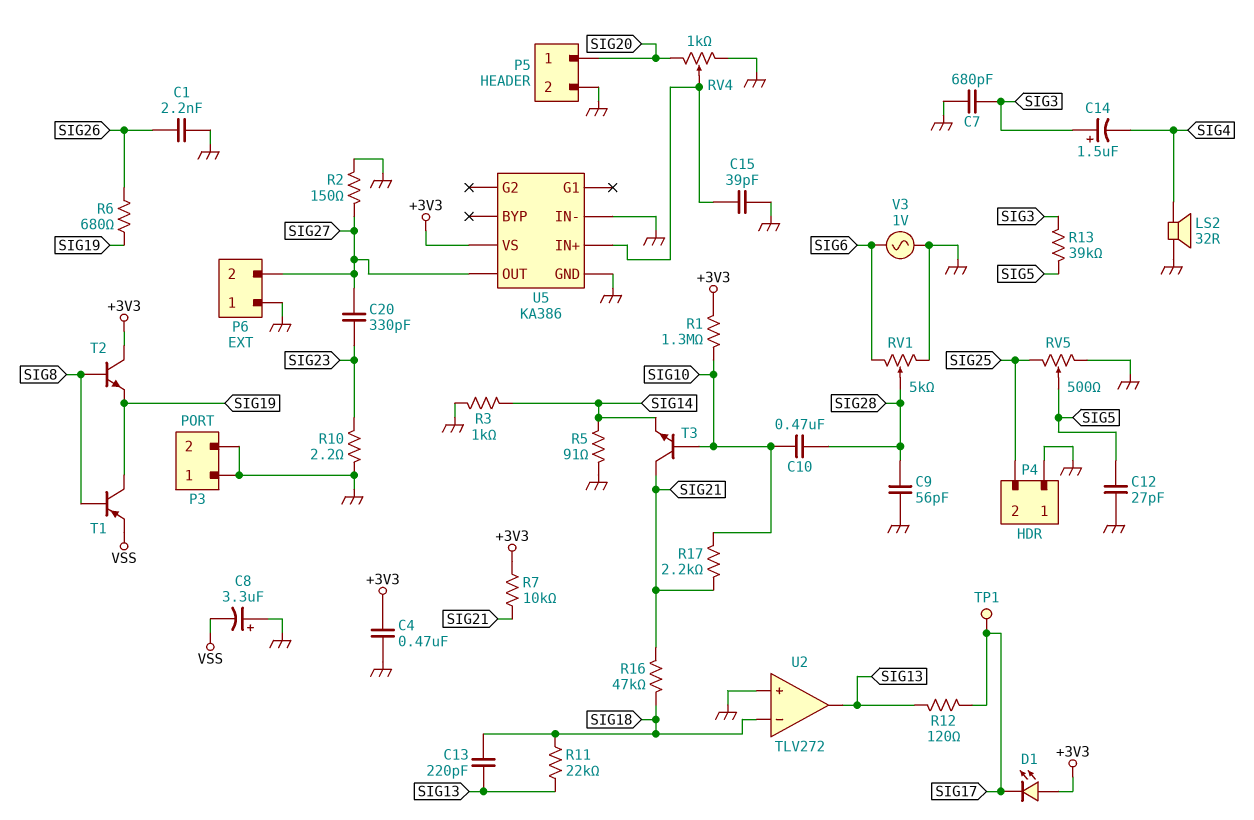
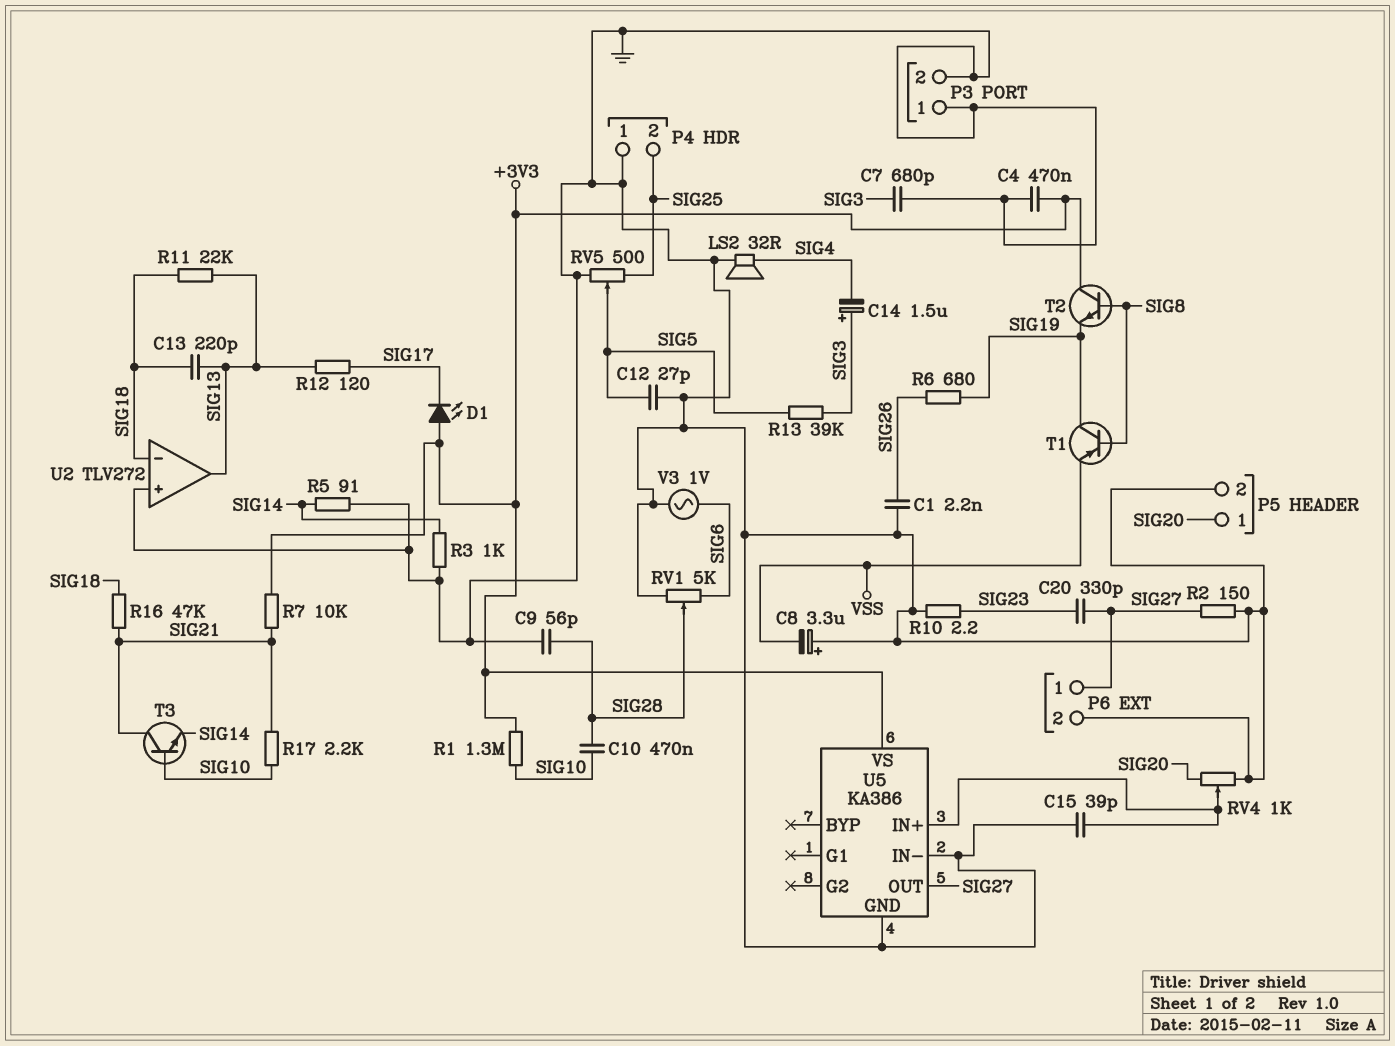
P6 pin 1: GND -> SIG27
P6 pin 2: SIG27 -> GND
TP1: test point (SIG17) -> none

